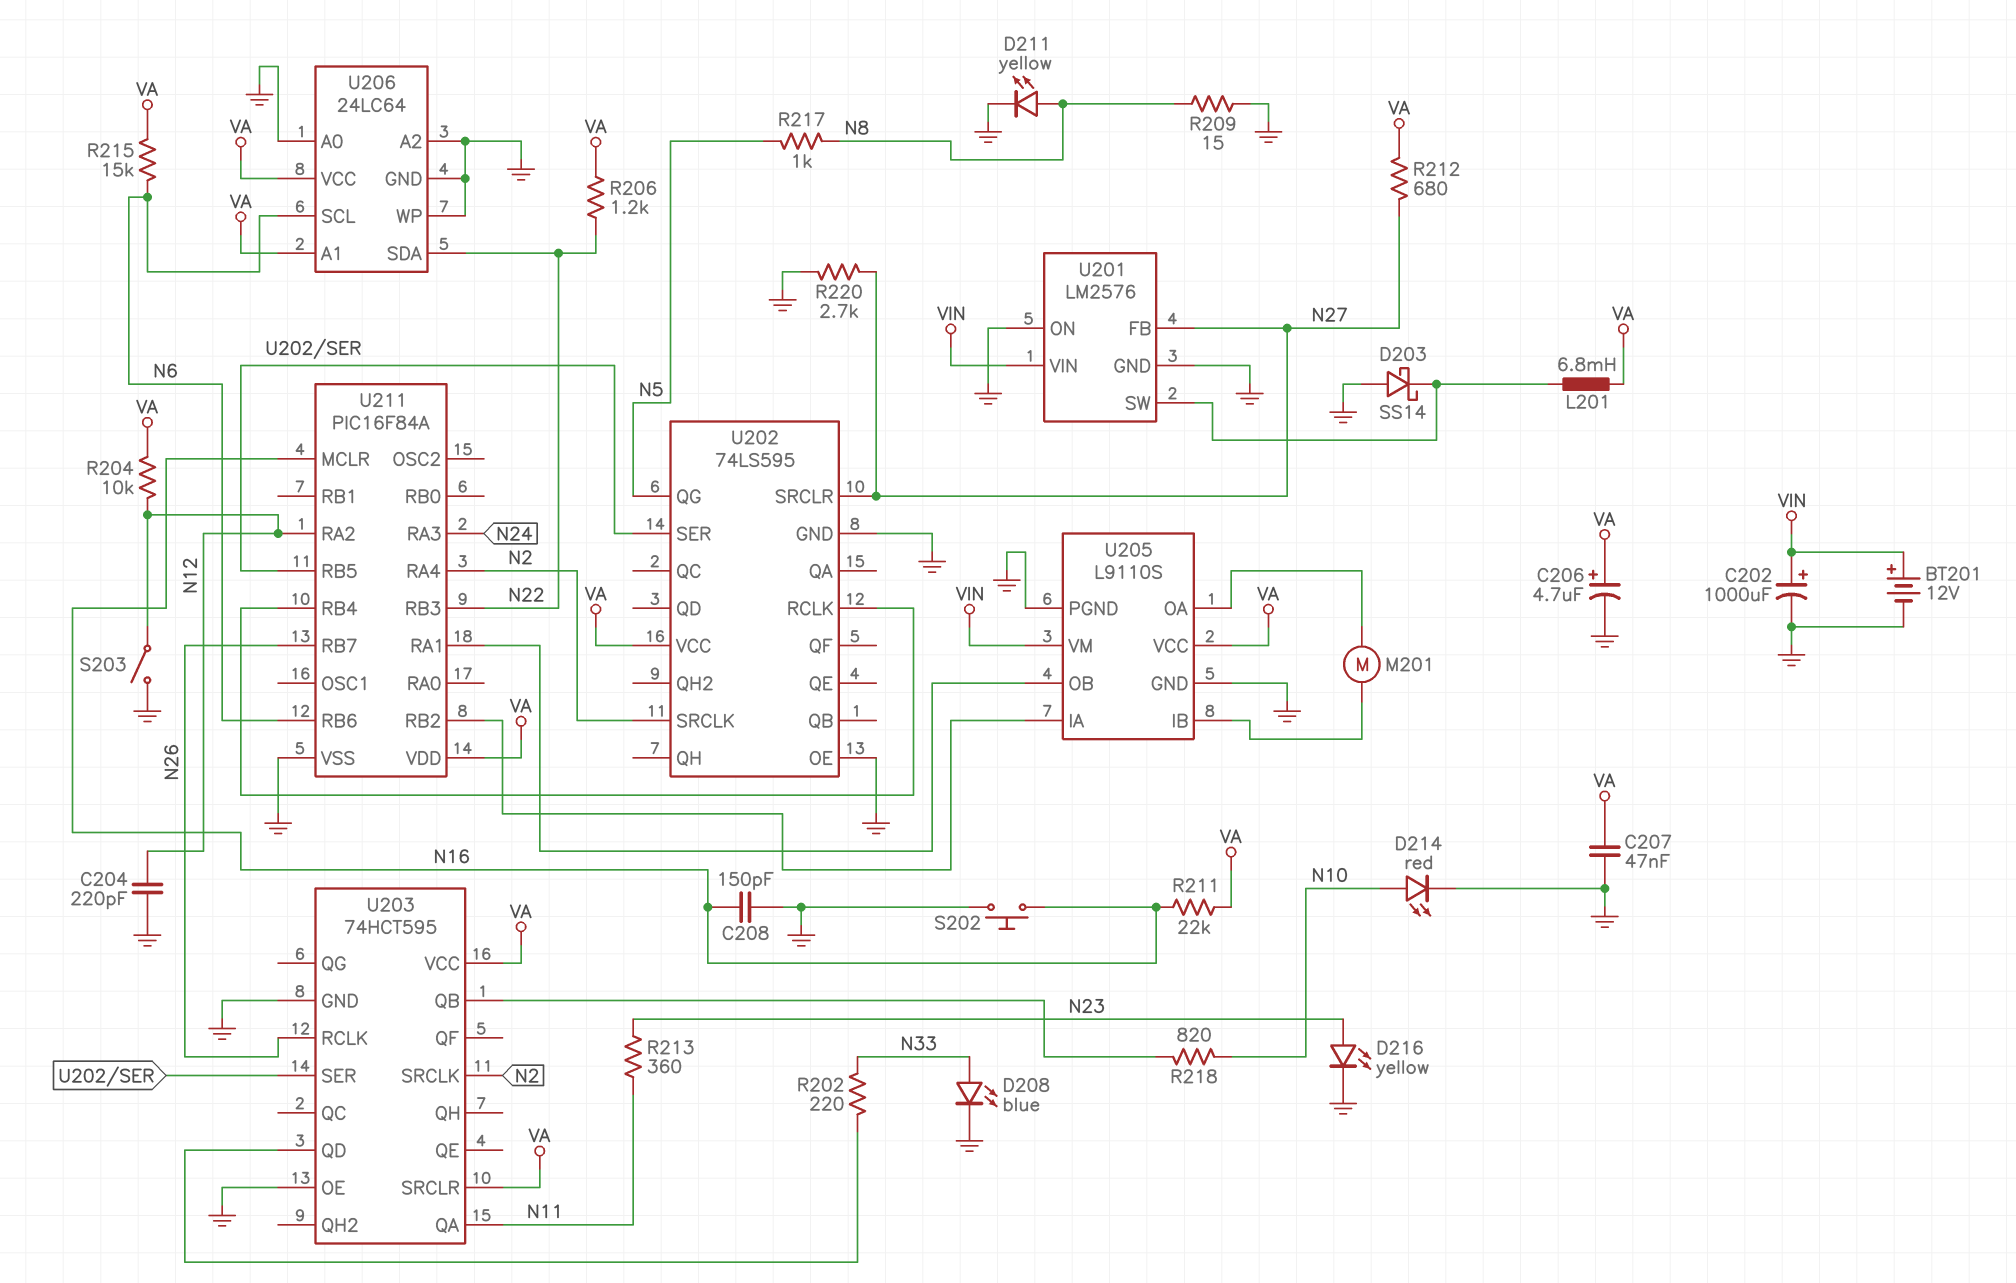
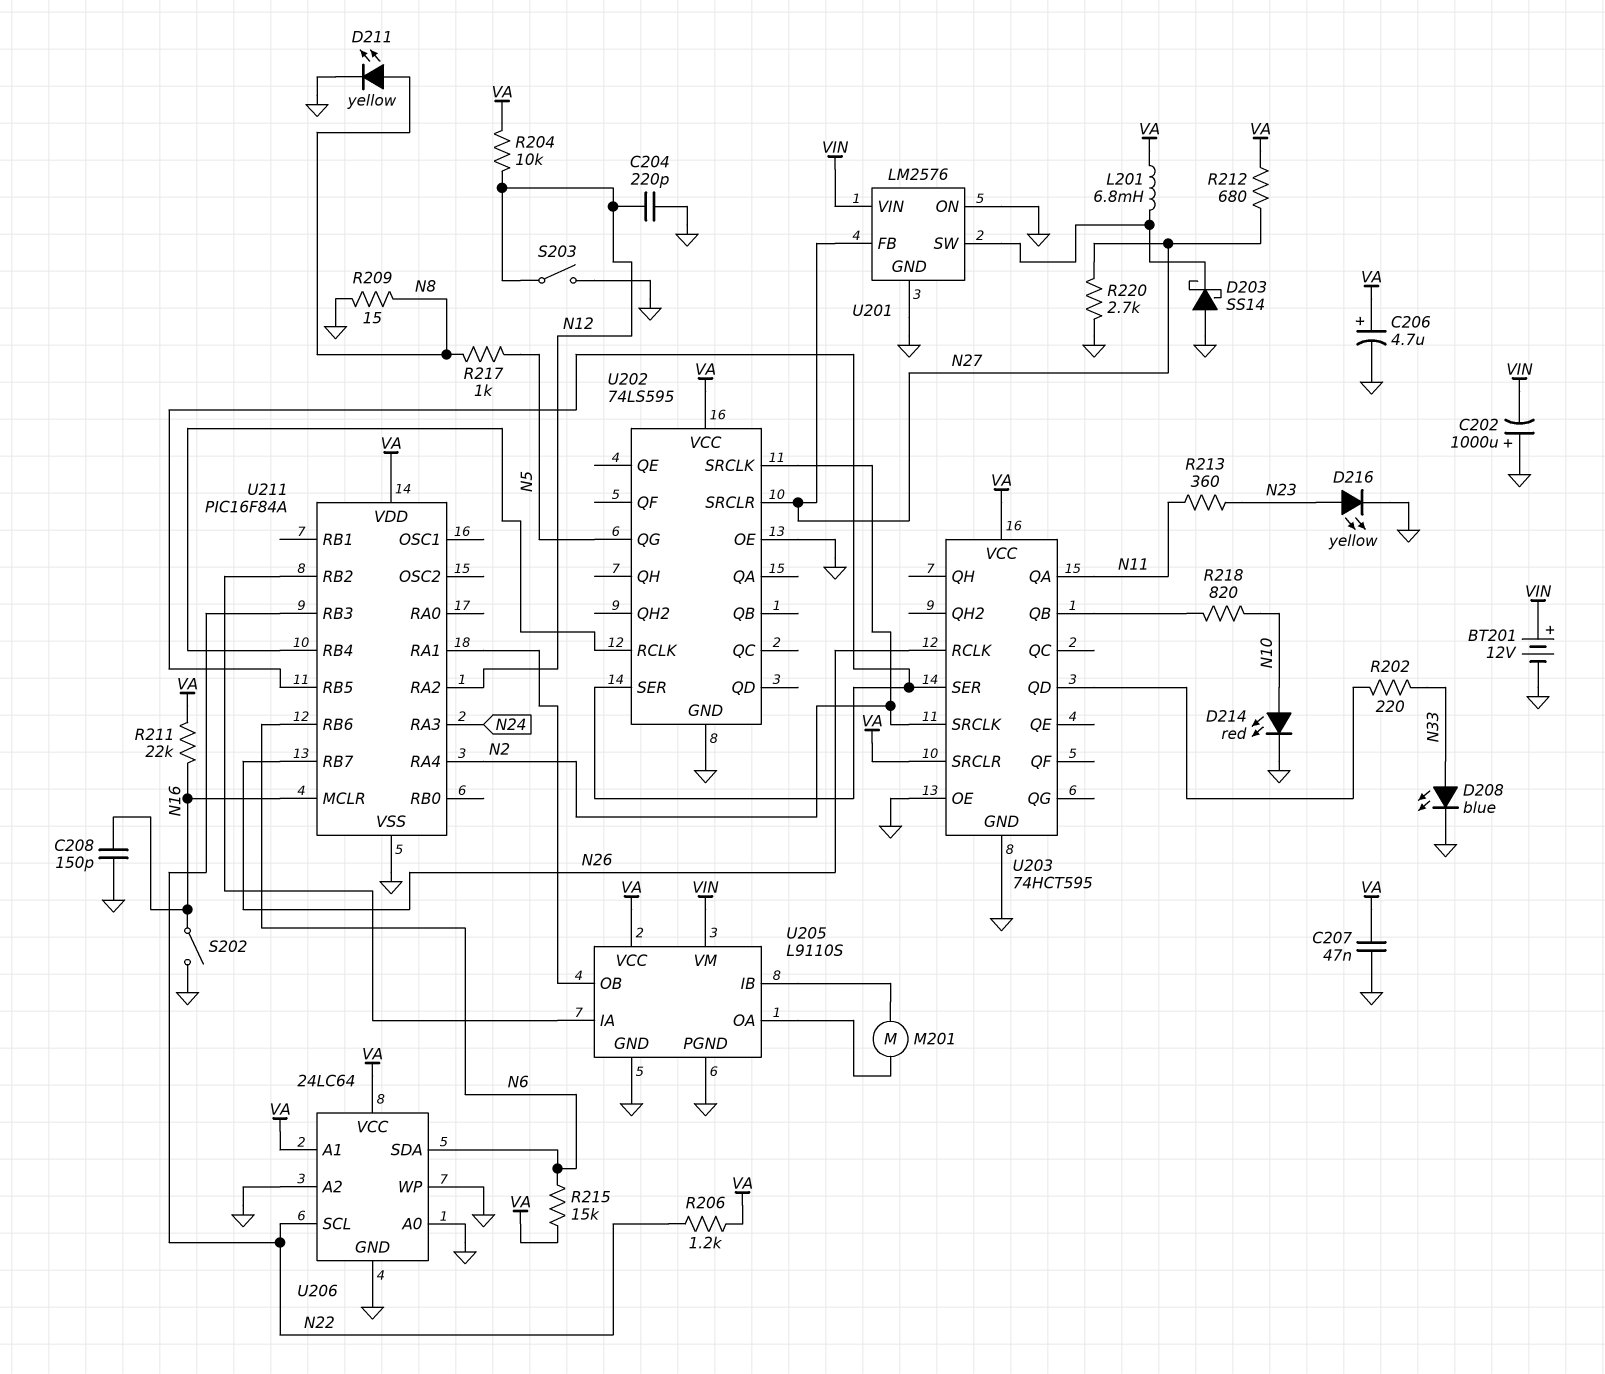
C202: 1000uF (plus VIN, minus GND) -> 1000uF (plus GND, minus VIN)
S202: button (GND, N16) -> switch (GND, N16)
U206 pin SCL: N6 -> N22
U206 pin SDA: N22 -> N6

